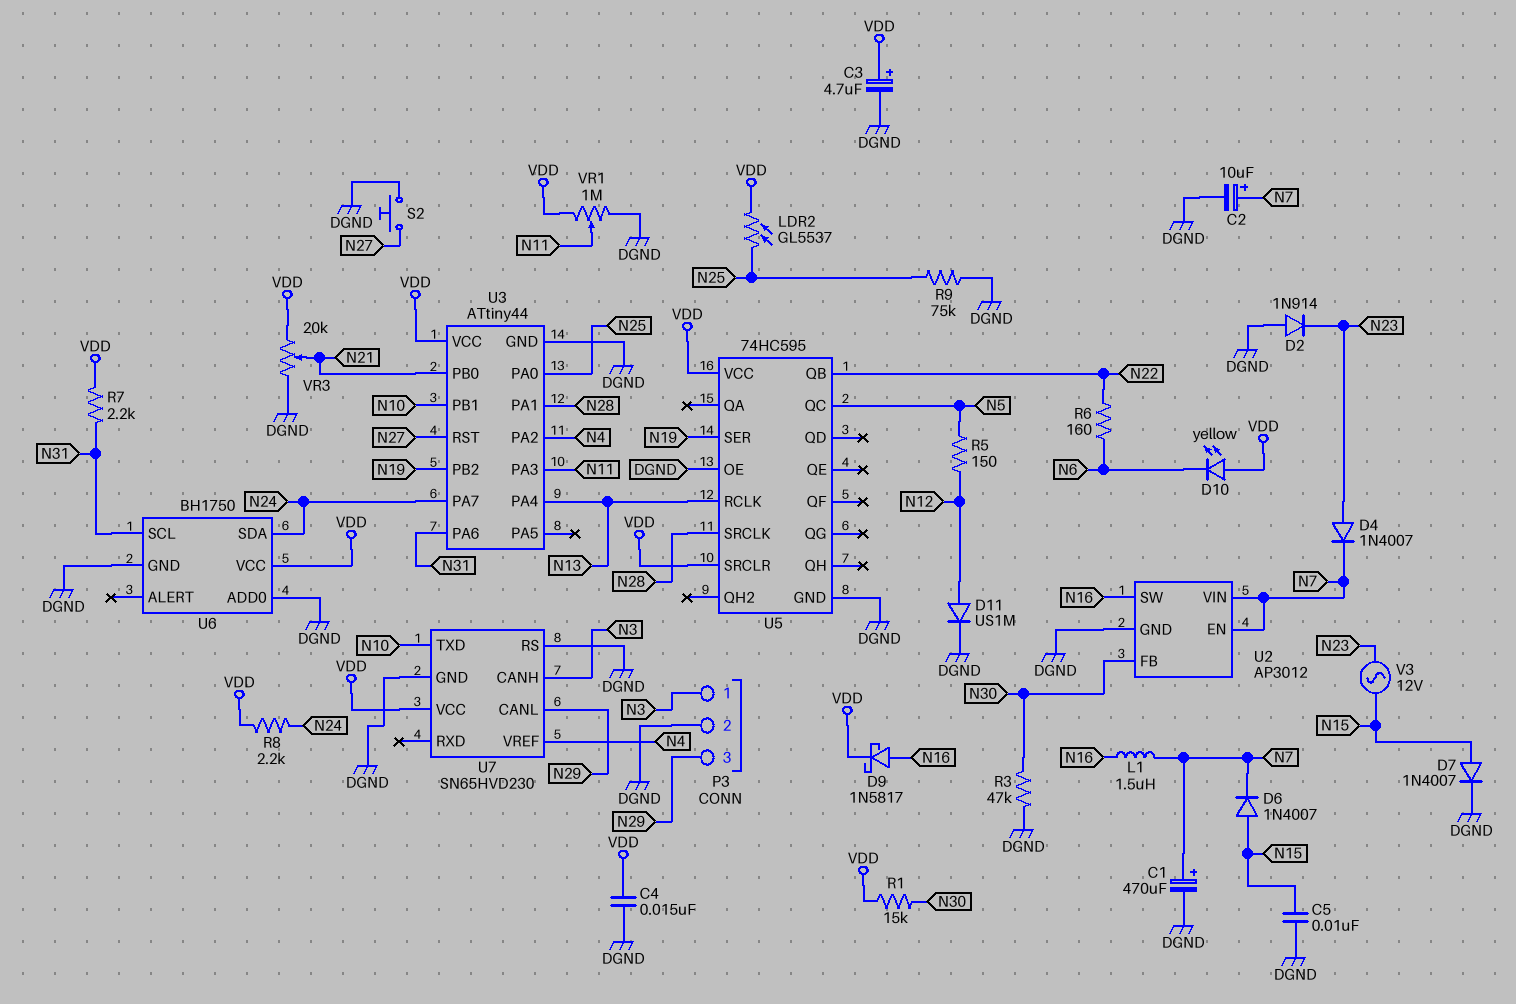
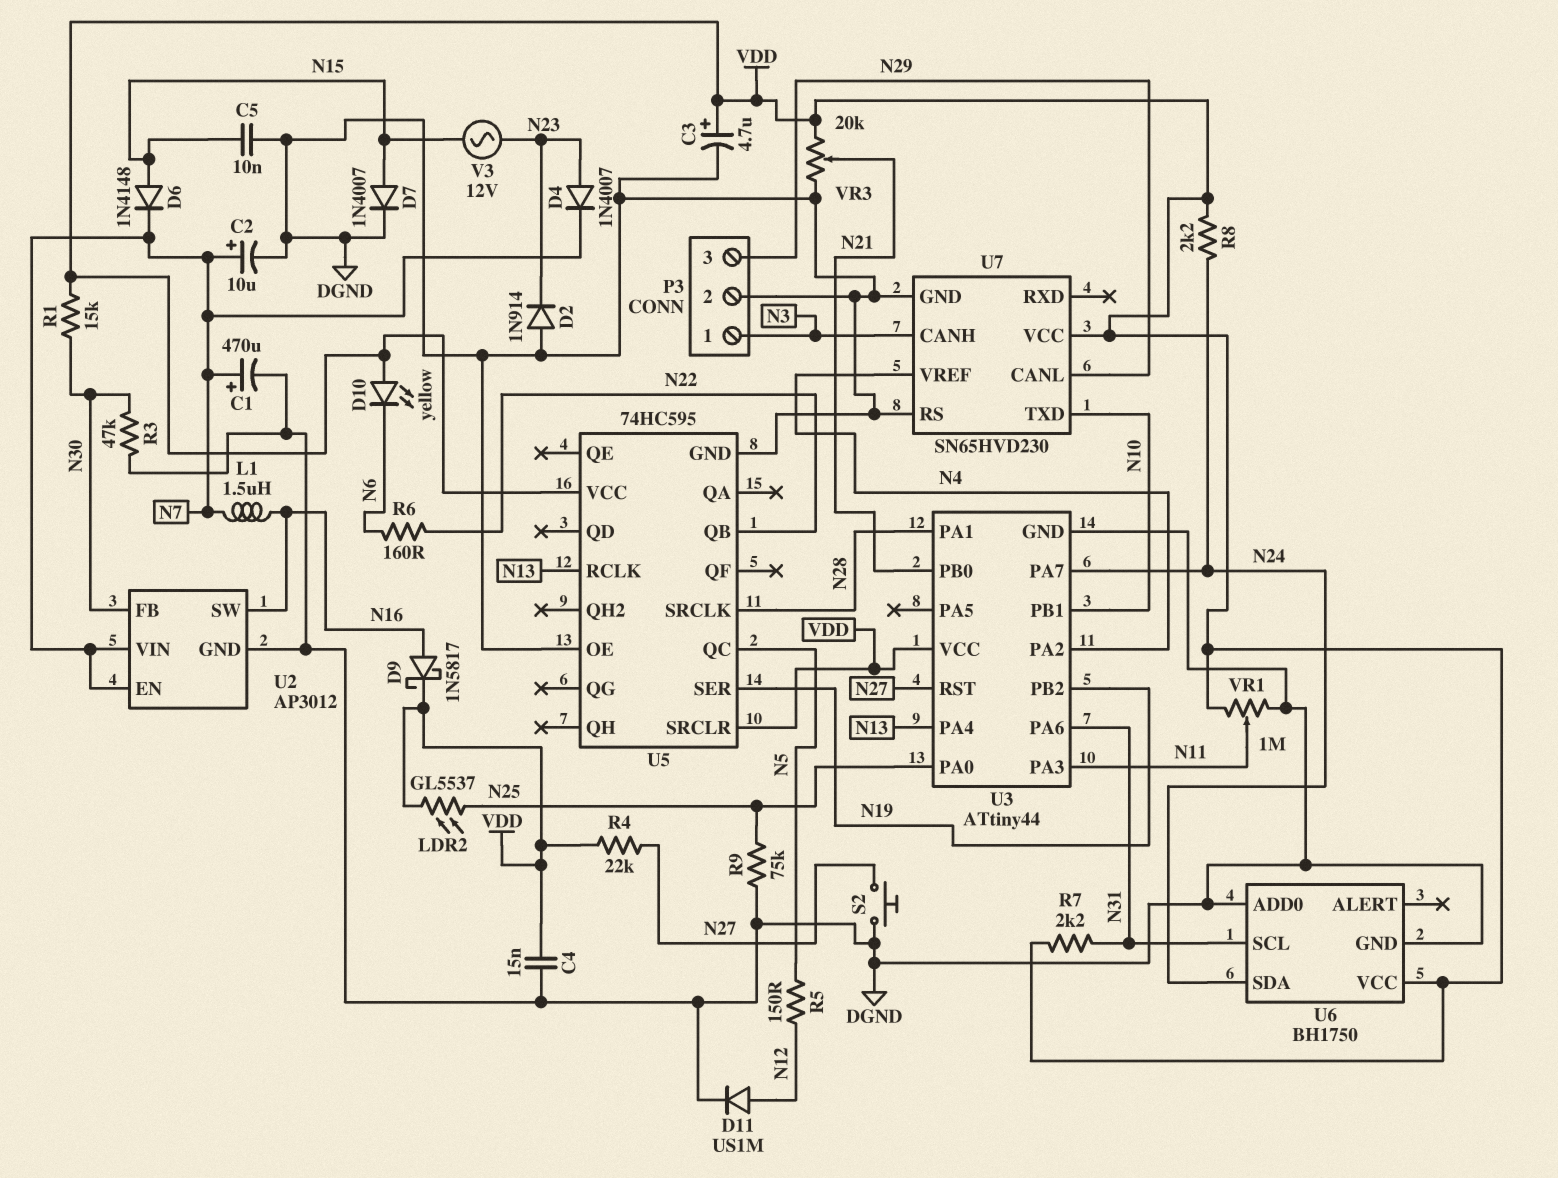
D6: diode 1N4007 (A N15, K N7) -> diode 1N4148 (A N15, K N7)
R4: none -> 22k (N27, VDD)

